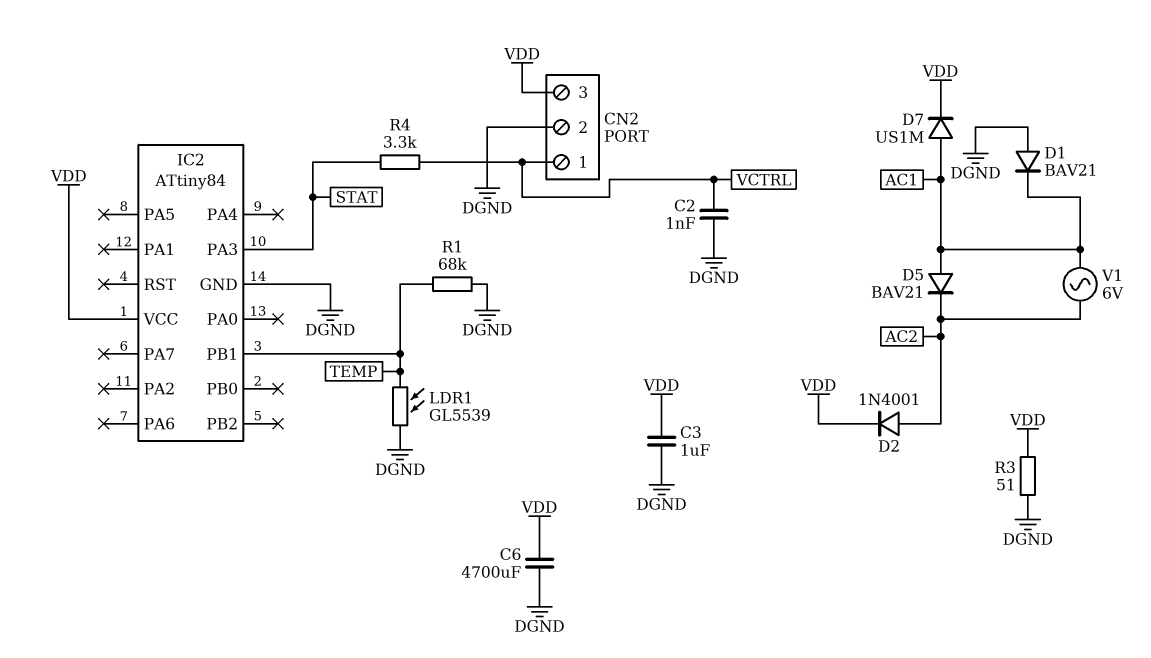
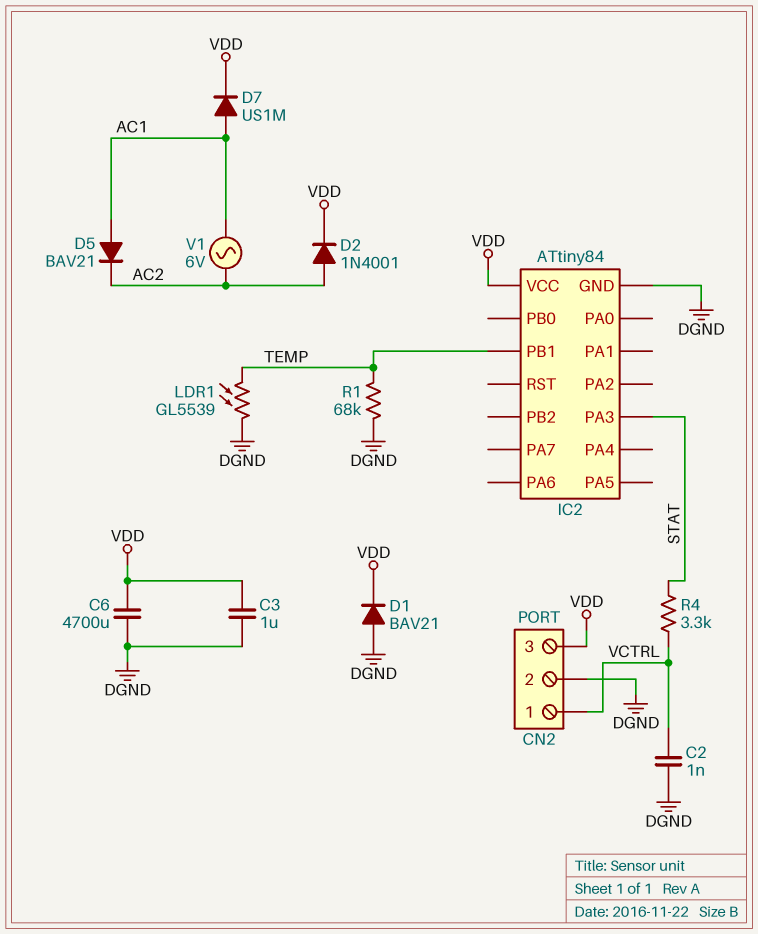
D1: diode BAV21 (A DGND, K AC1) -> diode BAV21 (A DGND, K VDD)
R3: 51 (DGND, VDD) -> none

